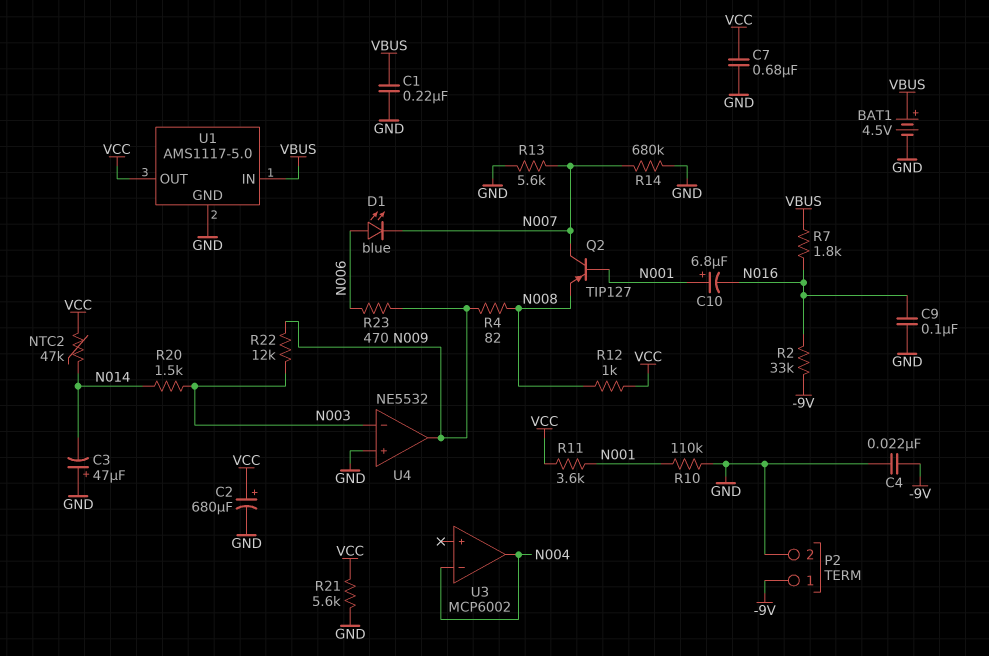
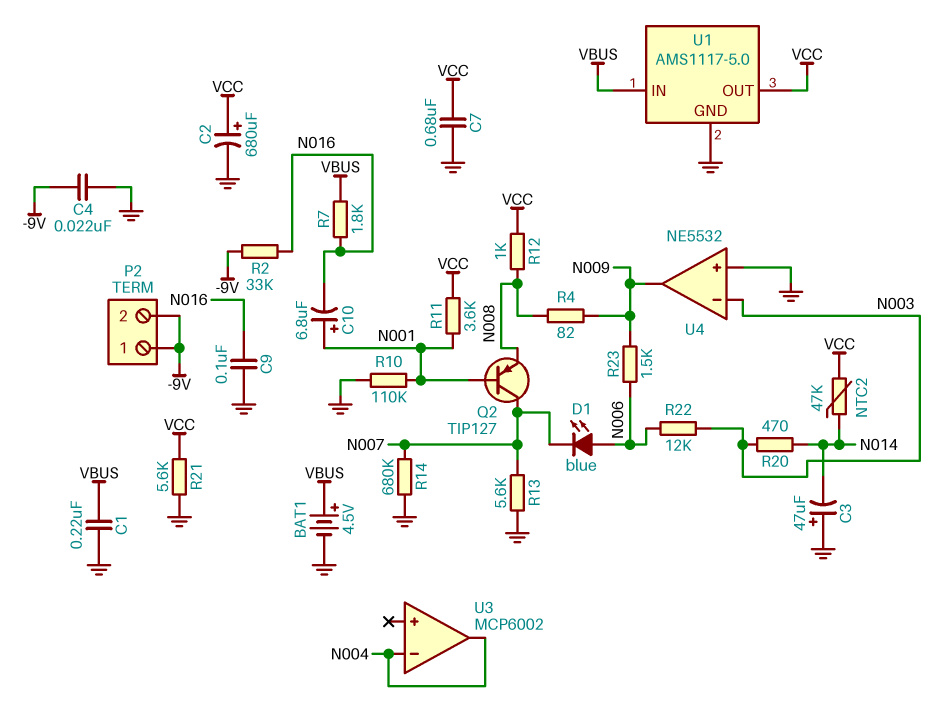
P2 pin 2: GND -> -9V
R20: 1.5k (N003, N014) -> 470 (N003, N014)
R22: 12k (N003, N009) -> 12k (N003, N006)
R23: 470 (N006, N009) -> 1.5k (N006, N009)

